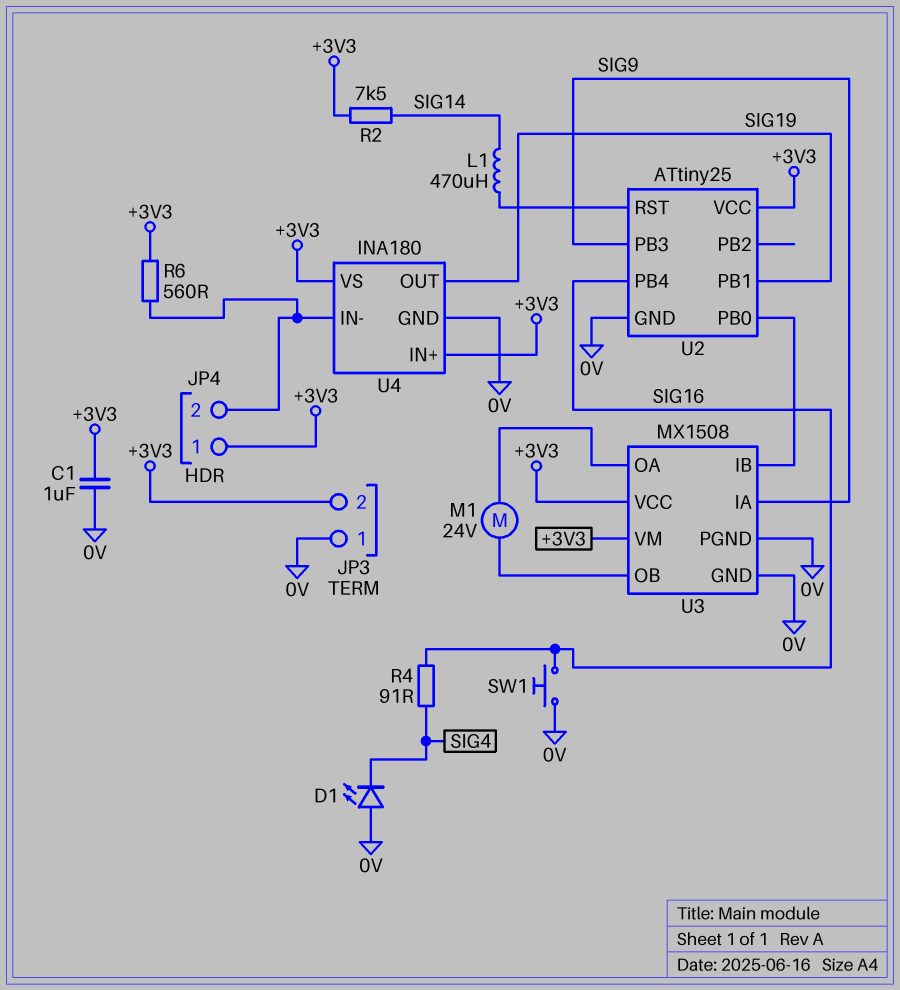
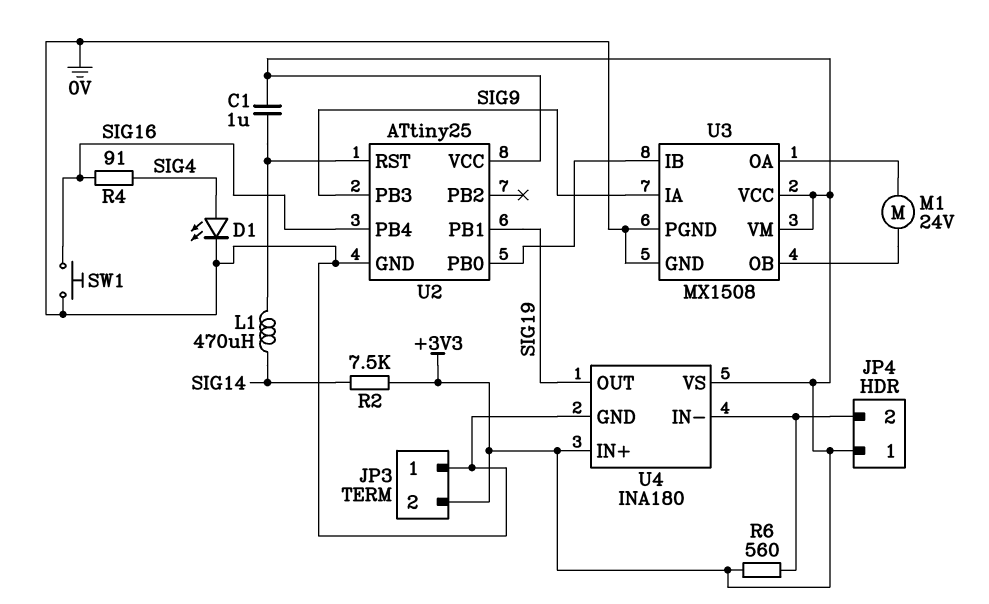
C1: 1uF (+3V3, 0V) -> 1uF (+3V3, U2/RST)
D1: LED (A 0V, K SIG4) -> LED (A SIG4, K 0V)

